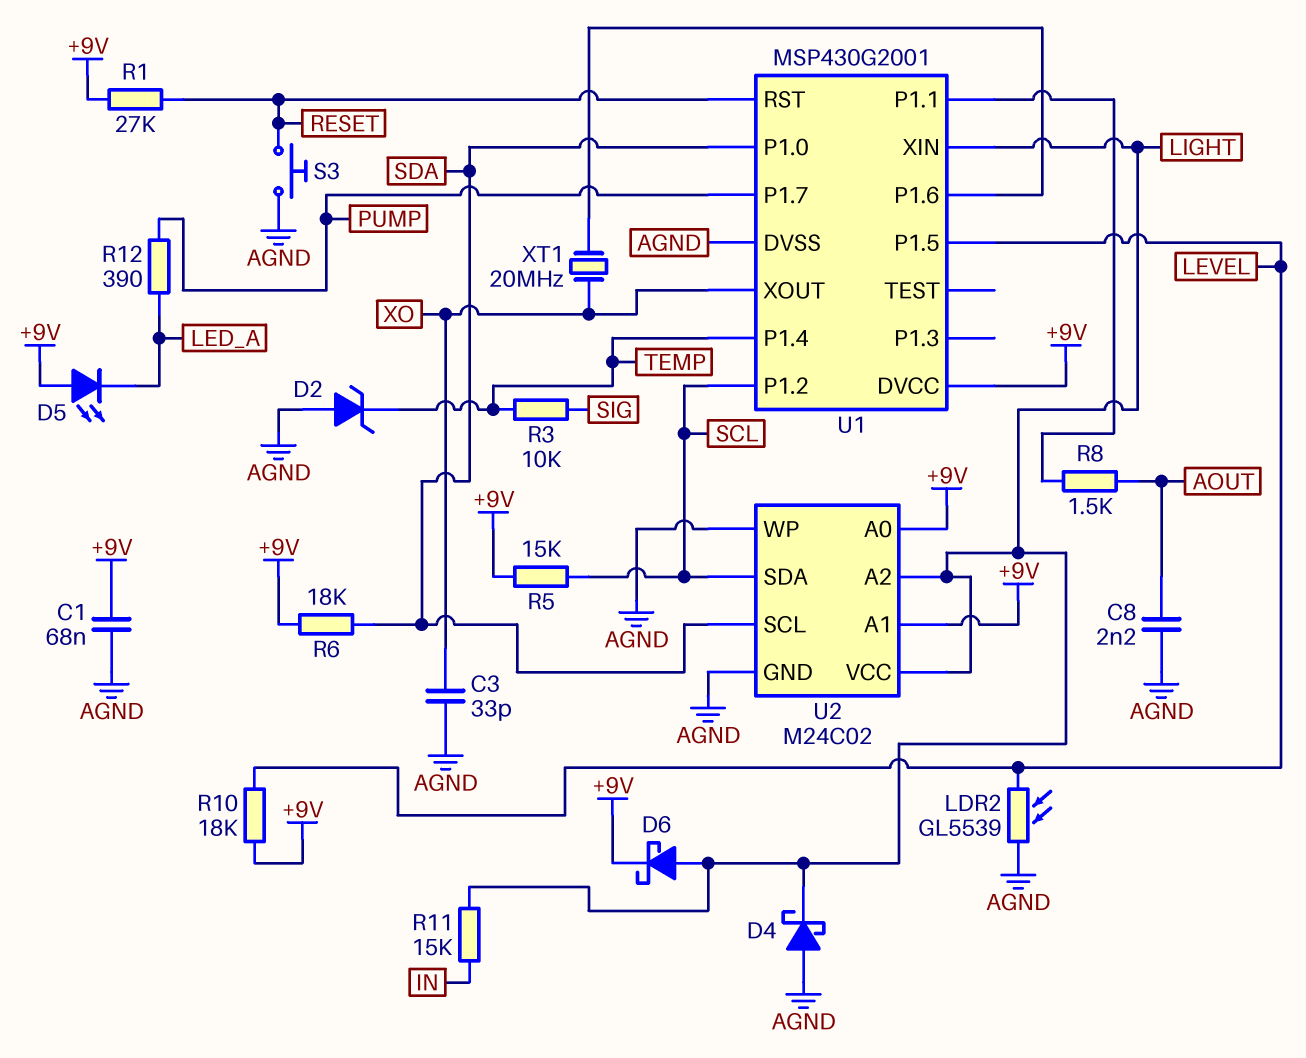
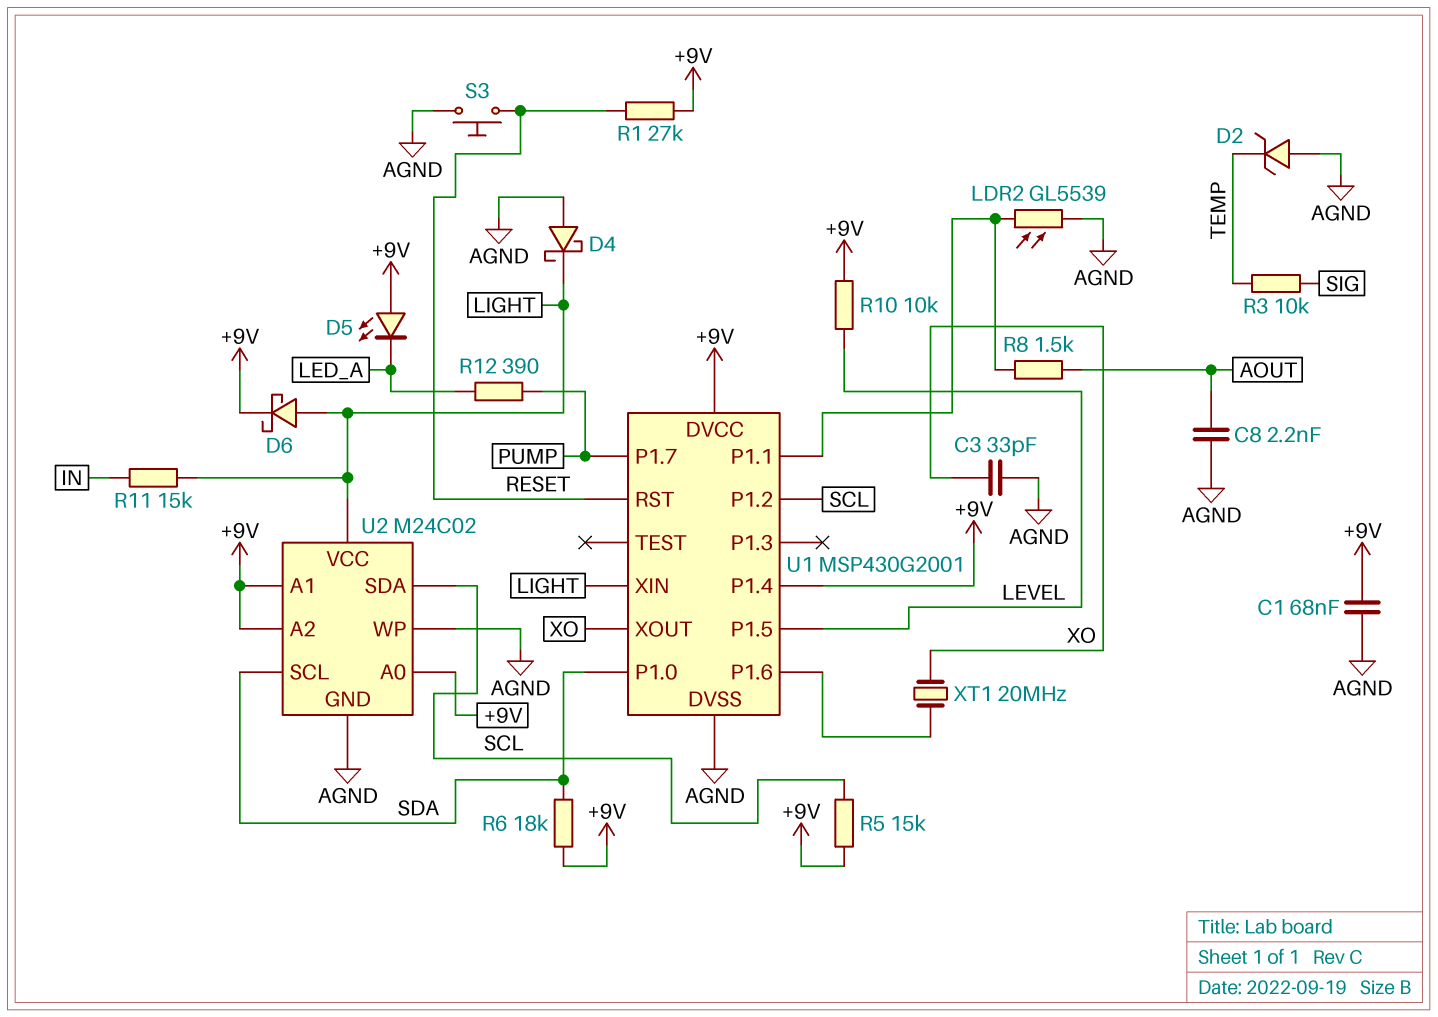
LDR2: GL5539 (AGND, LEVEL) -> GL5539 (AGND, U1/P1.1)
R10: 18k (+9V, LEVEL) -> 10k (+9V, LEVEL)
U1 pin P1.4: TEMP -> +9V
U2 pin A2: LIGHT -> +9V

